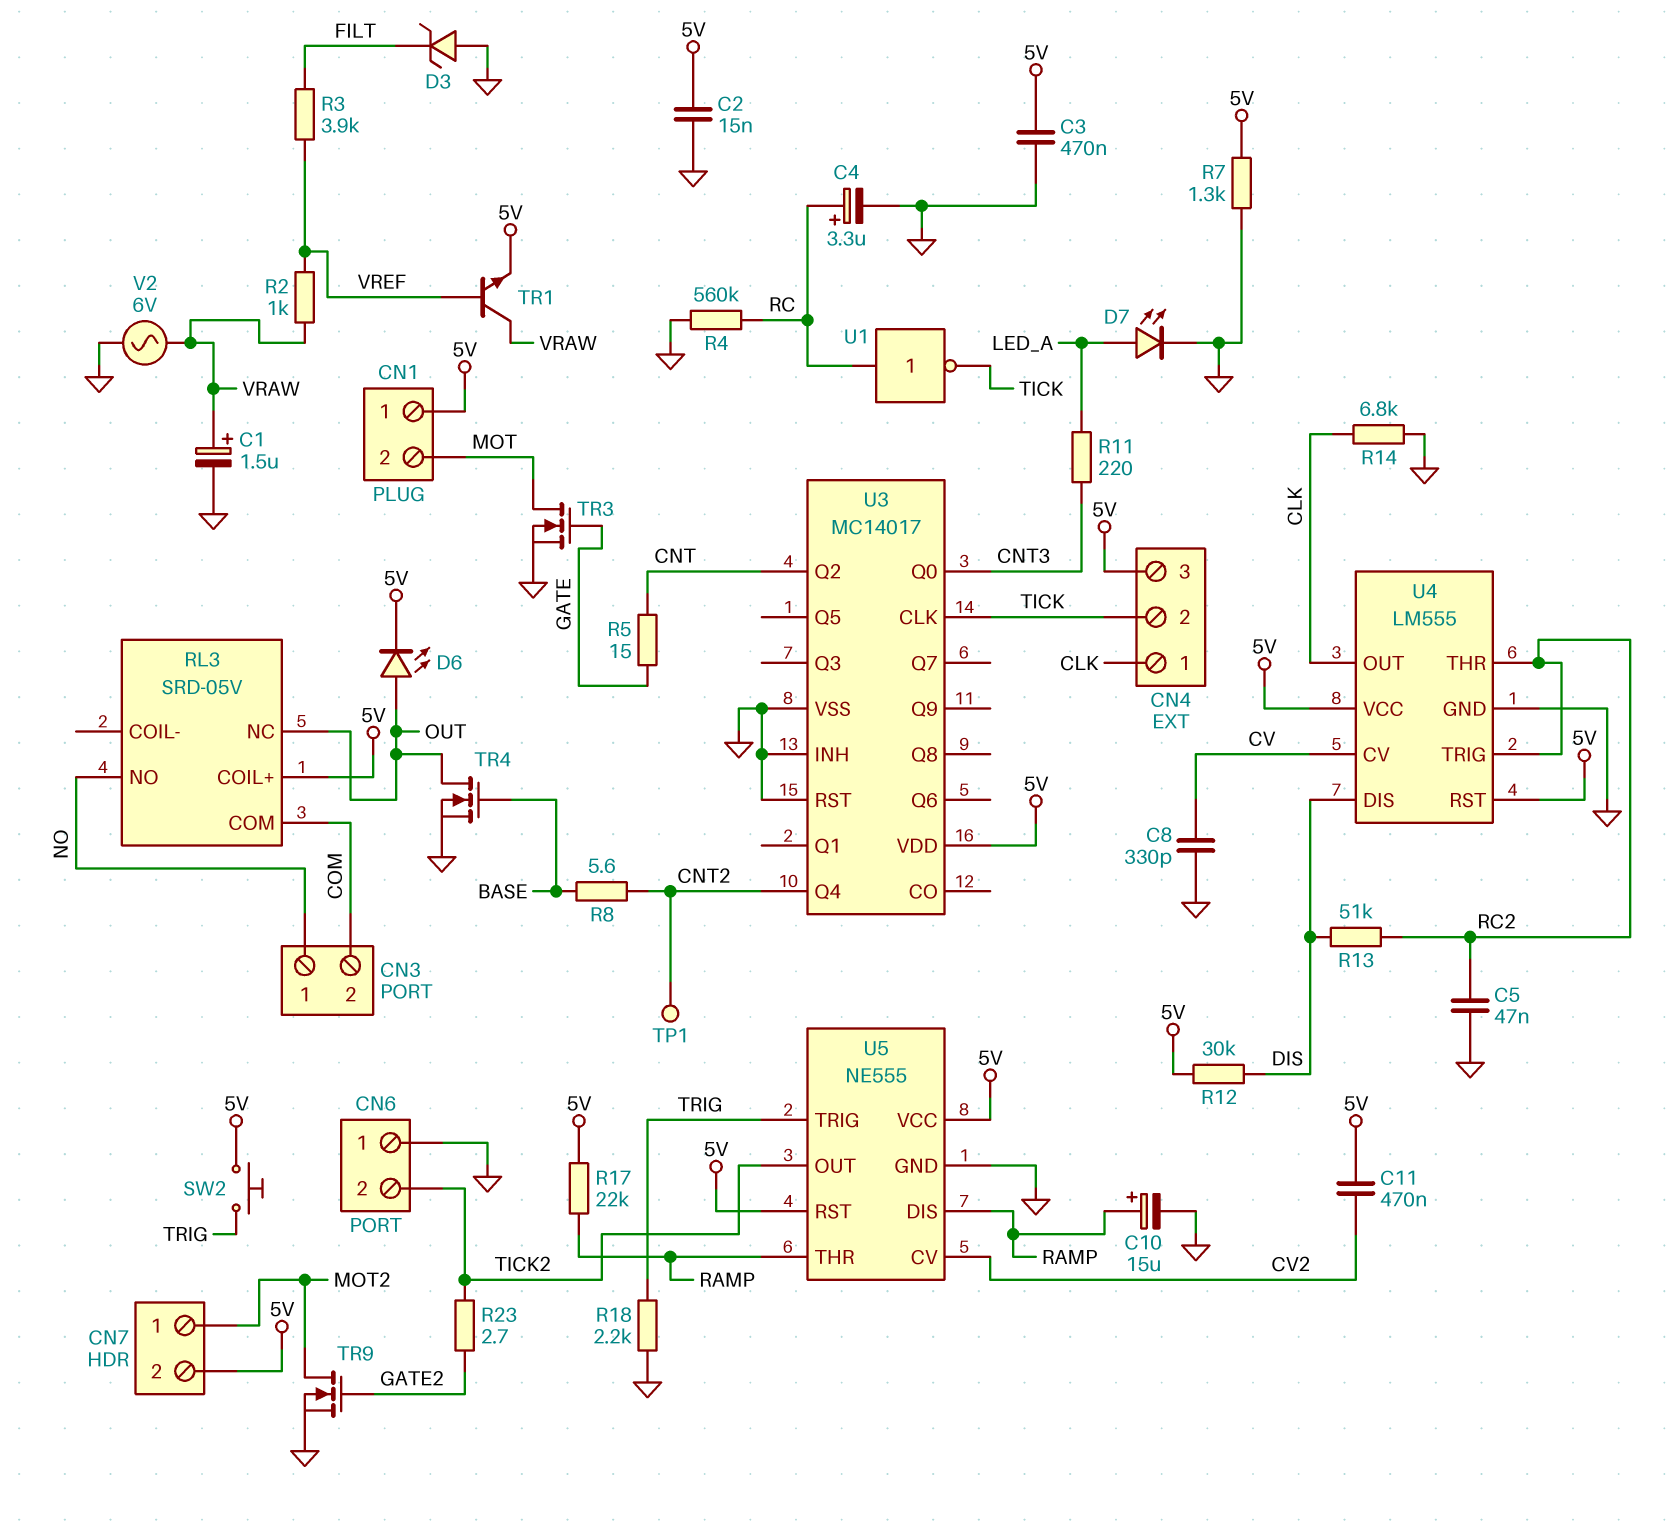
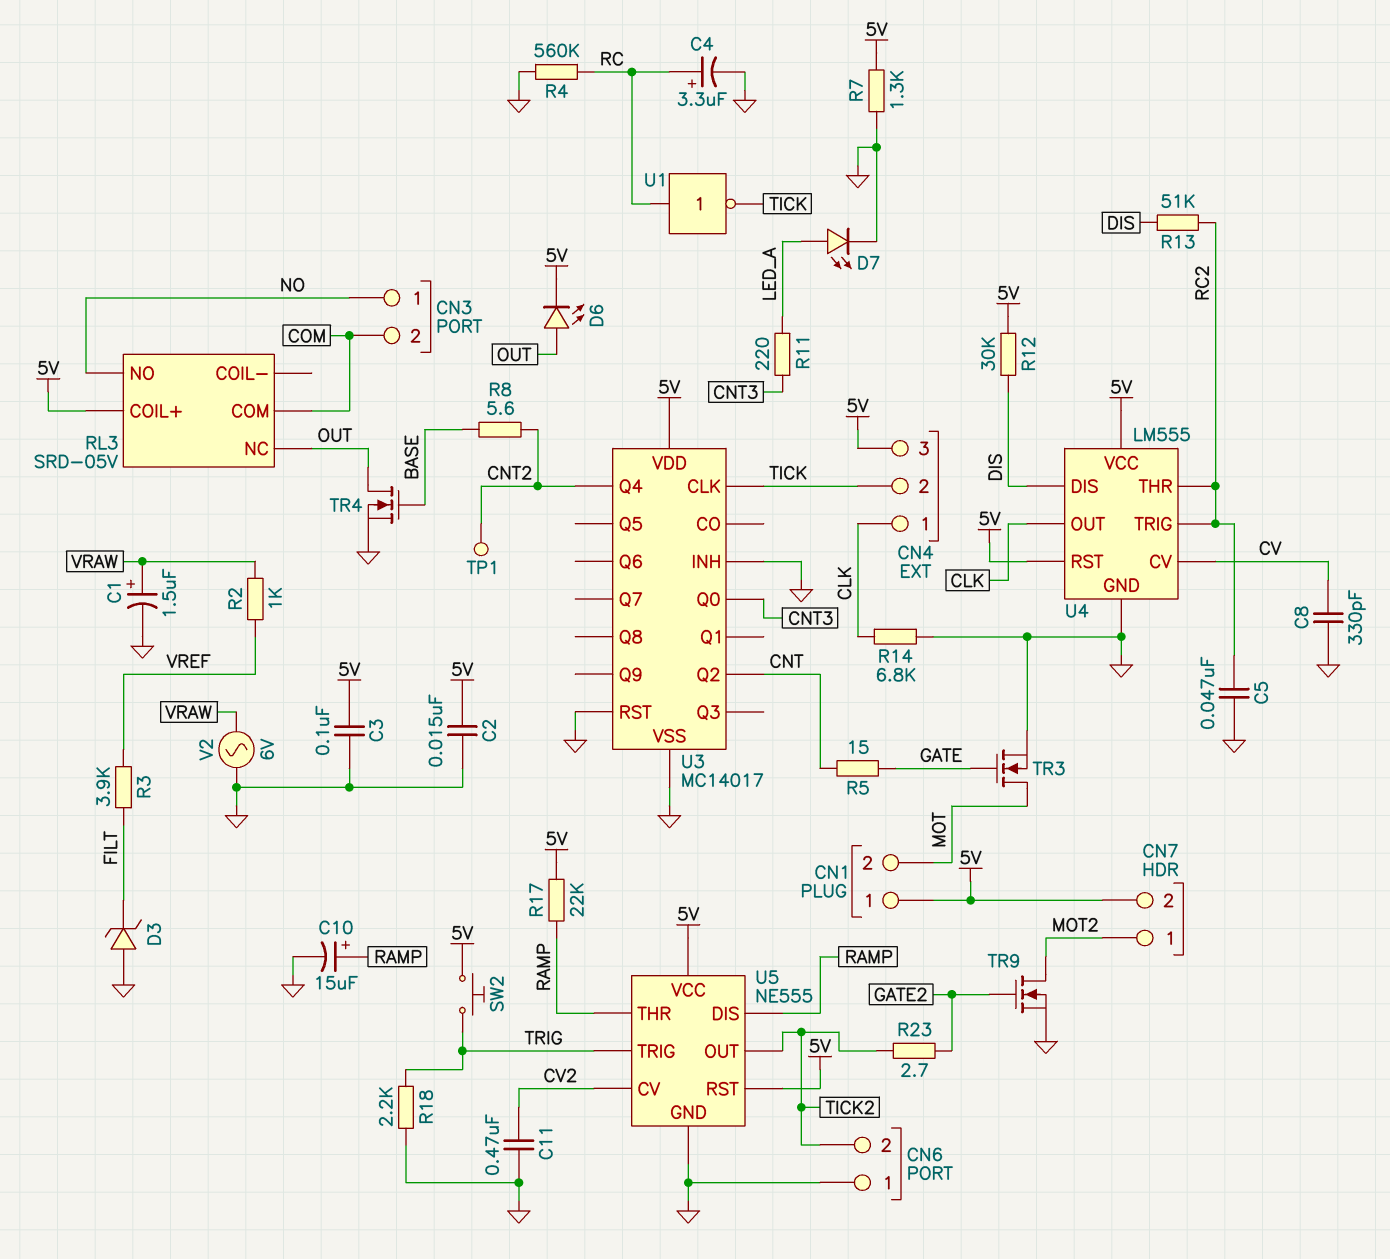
C3: 470nF (5V, GND) -> 100nF (5V, GND)
C11: 470nF (5V, CV2) -> 470nF (CV2, GND)
TR1: NPN (B VREF, C VRAW, E 5V) -> none

